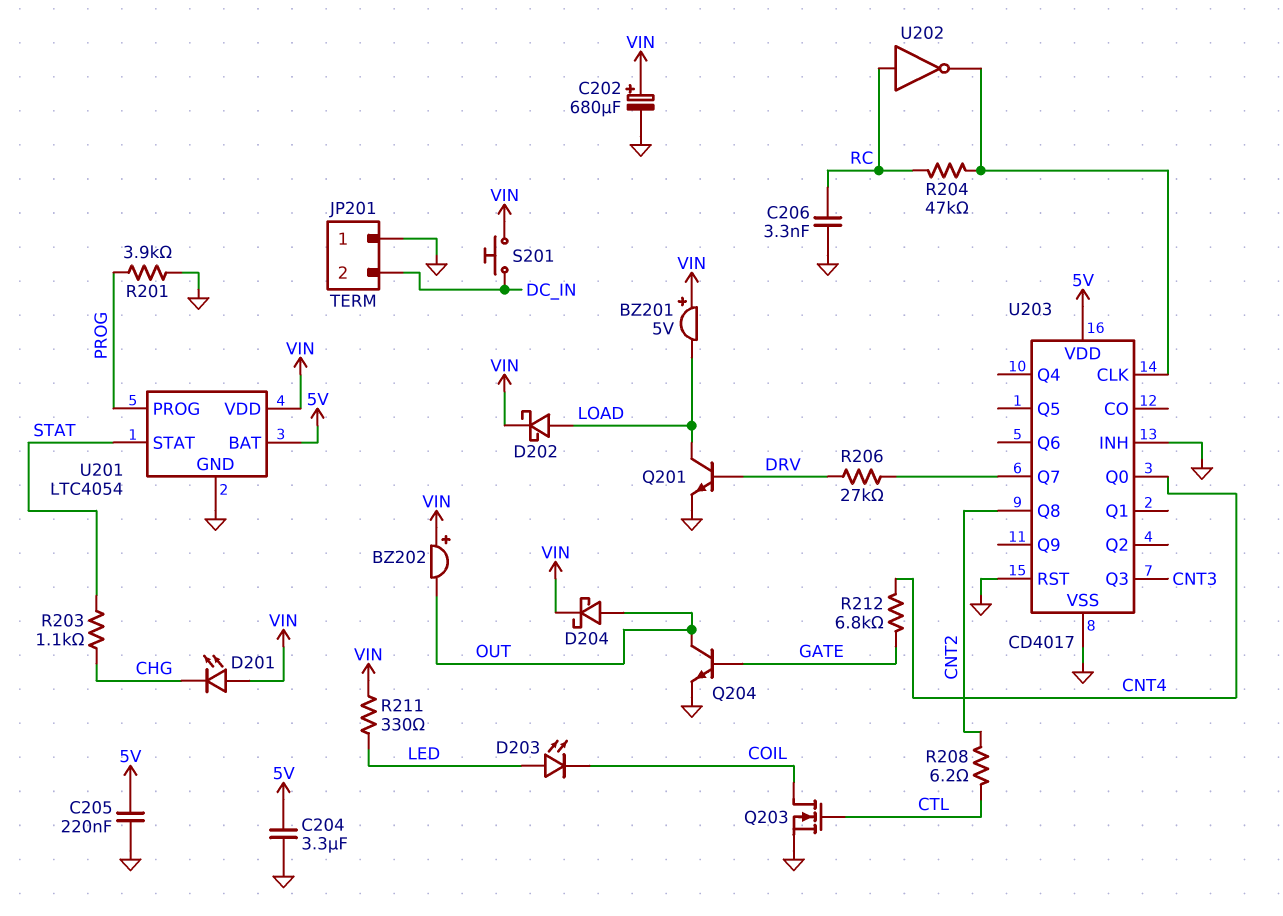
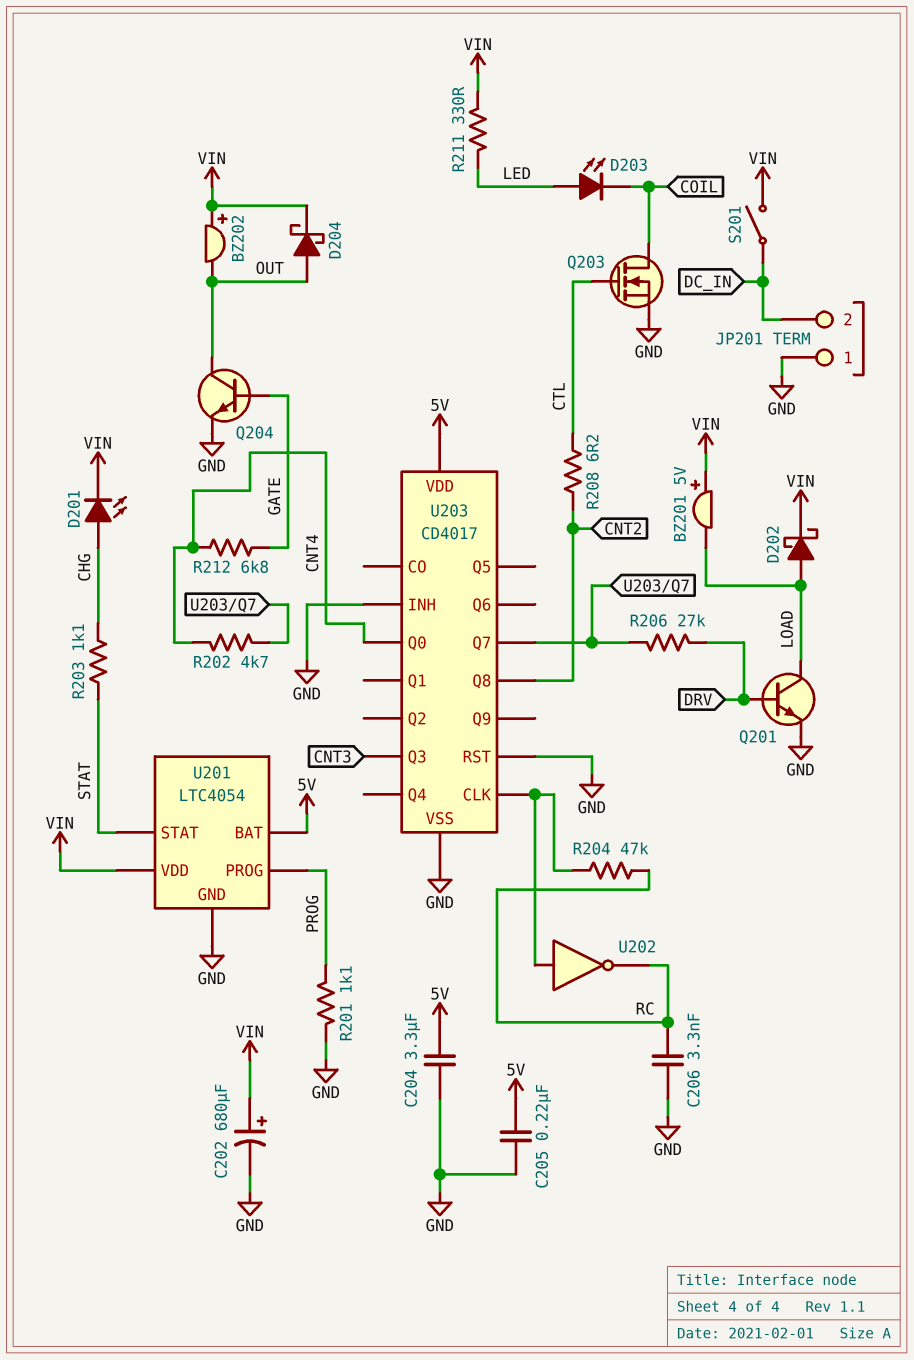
D201: LED (A VIN, K CHG) -> LED (A CHG, K VIN)
R201: 3.9k (GND, PROG) -> 1.1k (GND, PROG)
R202: none -> 4.7k (CNT4, U203/Q7)
S201: button (DC_IN, VIN) -> switch (DC_IN, VIN)
U202: NOT (in RC, out U203/CLK) -> NOT (in U203/CLK, out RC)

